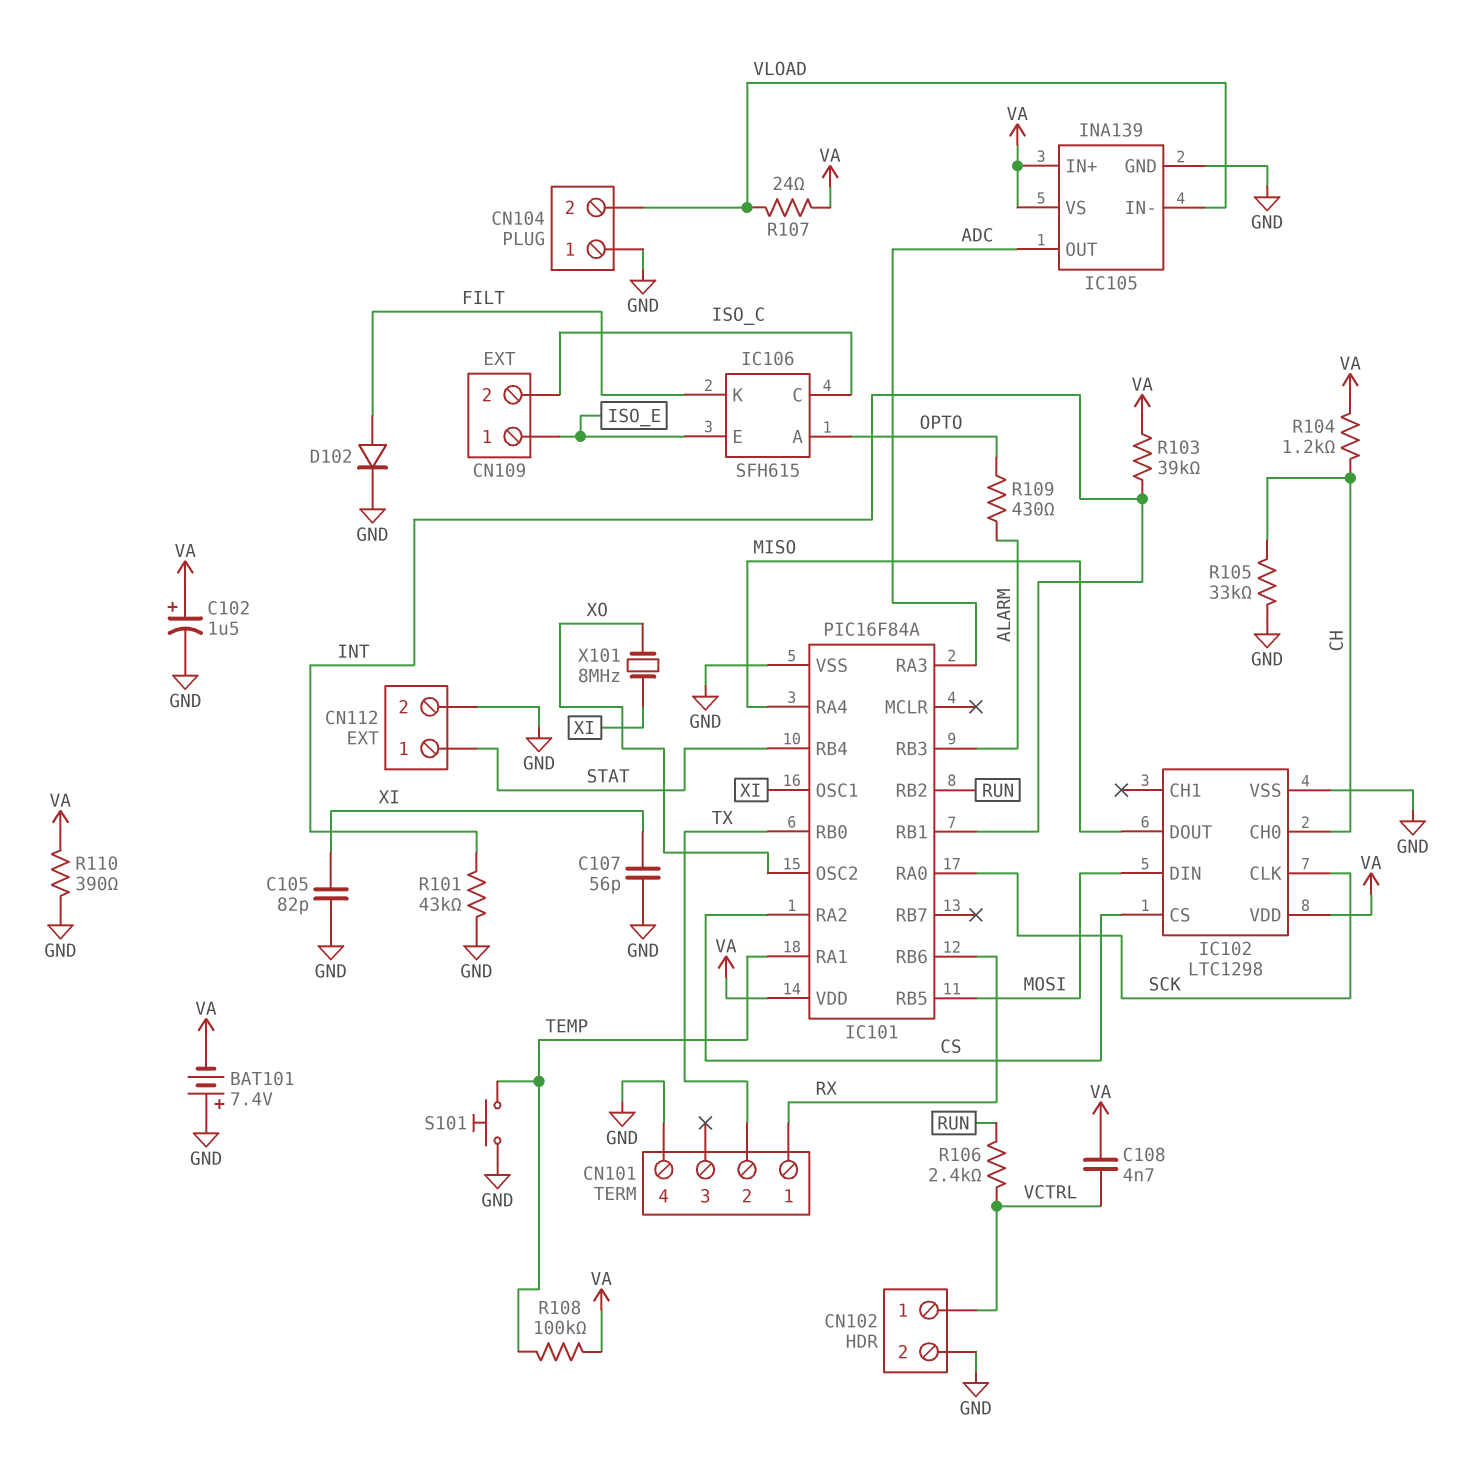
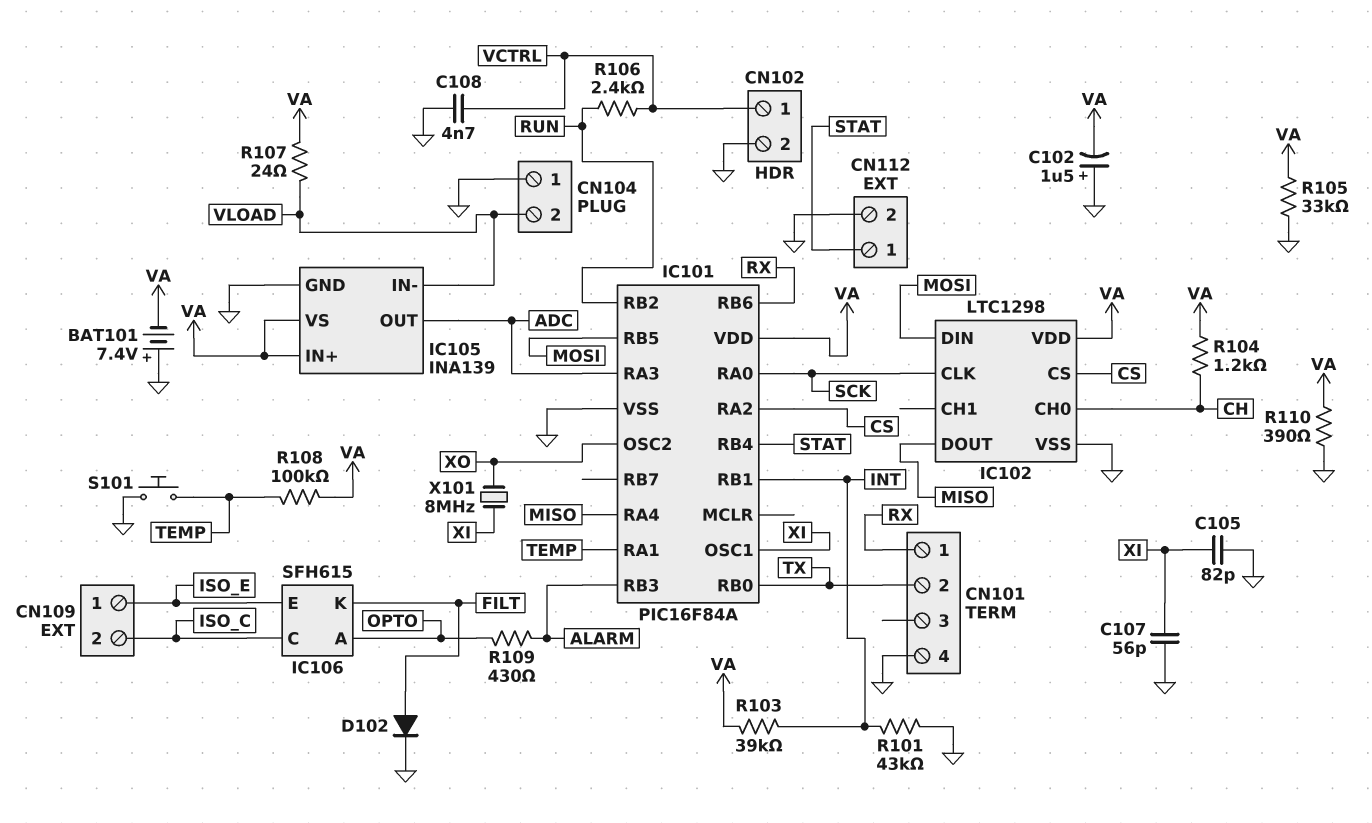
C102: 1.5uF (plus VA, minus GND) -> 1.5uF (plus GND, minus VA)
C108: 4.7nF (VA, VCTRL) -> 4.7nF (GND, VCTRL)
R105: 33k (CH, GND) -> 33k (GND, VA)

